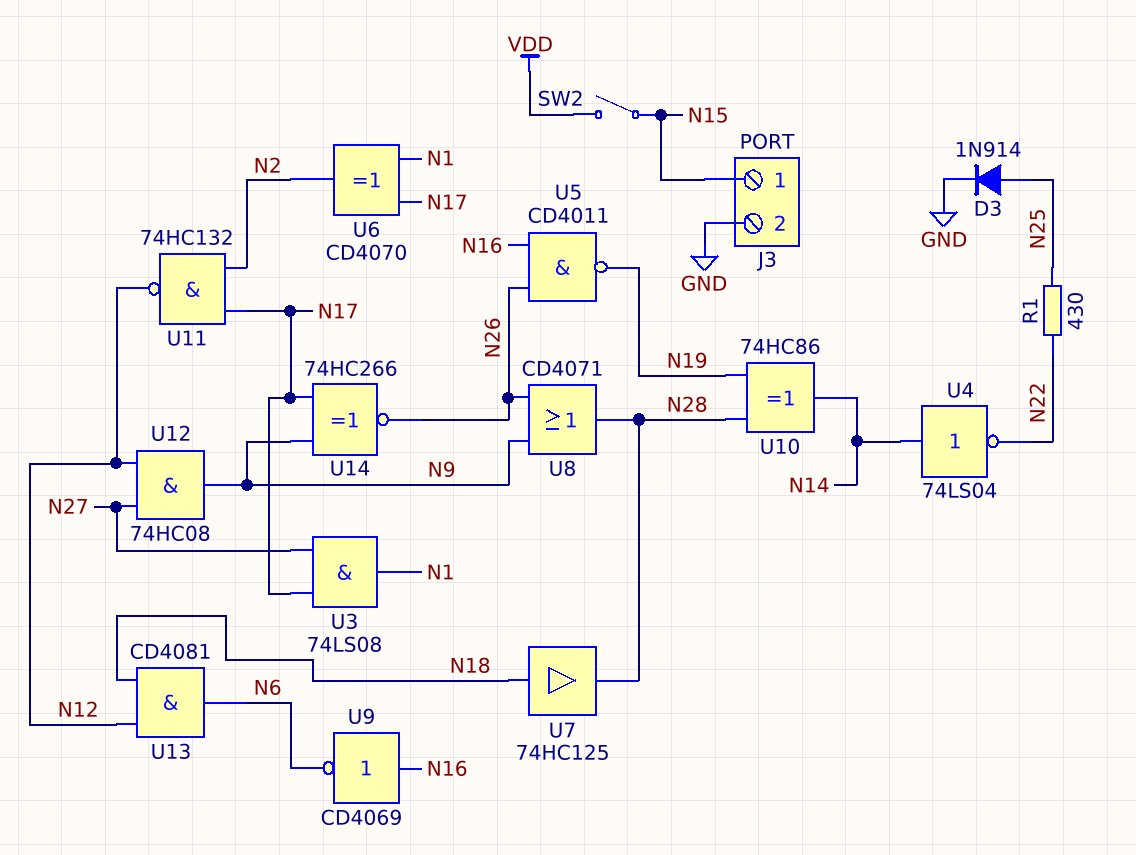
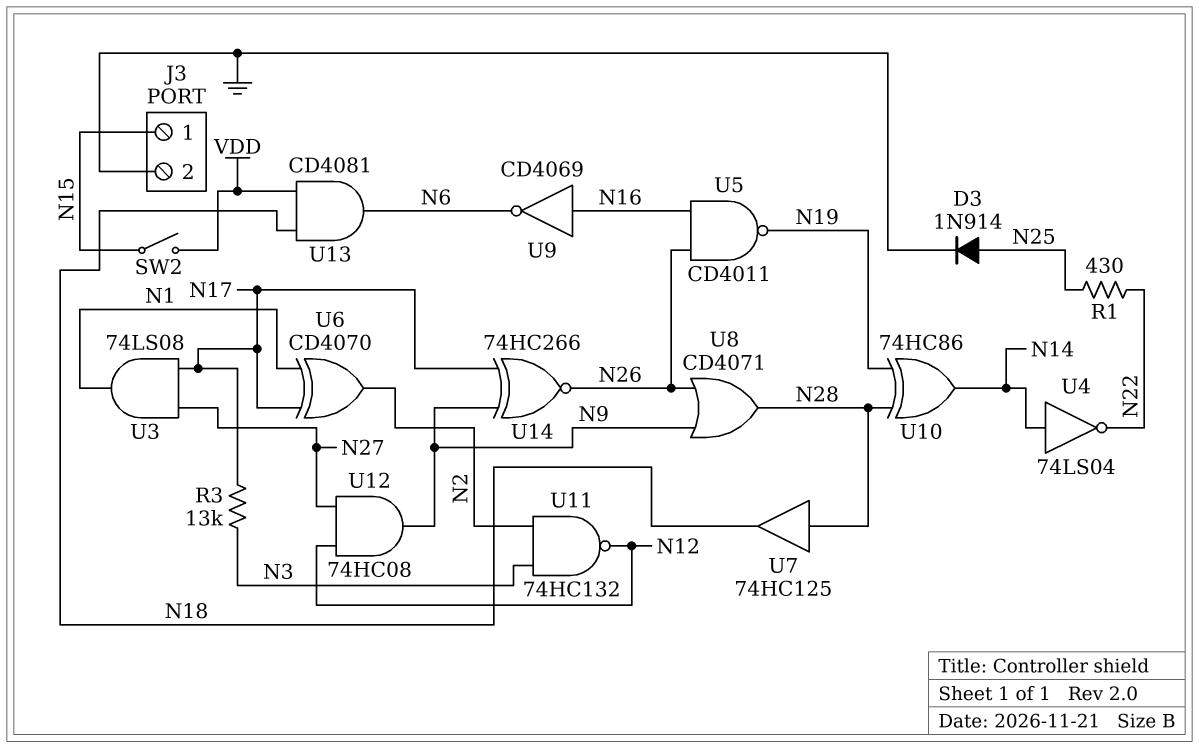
R3: none -> 13k (N3, N17)
U7: buffer 74HC125 (in N18, out N28) -> buffer 74HC125 (in N28, out N18)
U11: NAND 74HC132 (in N2, in N17, out N12) -> NAND 74HC132 (in N2, in N3, out N12)
U13: AND CD4081 (in N12, in N18, out N6) -> AND CD4081 (in N18, in VDD, out N6)

